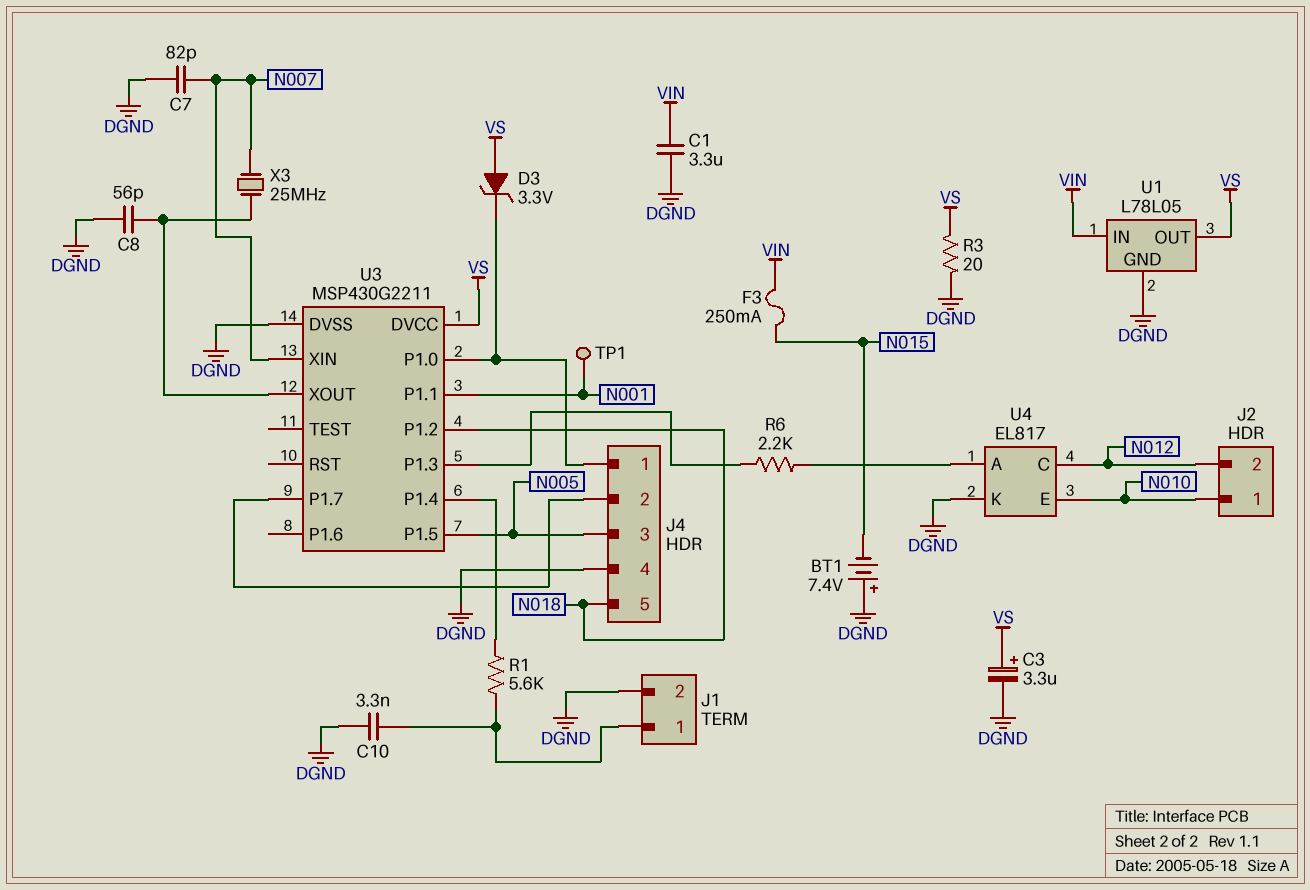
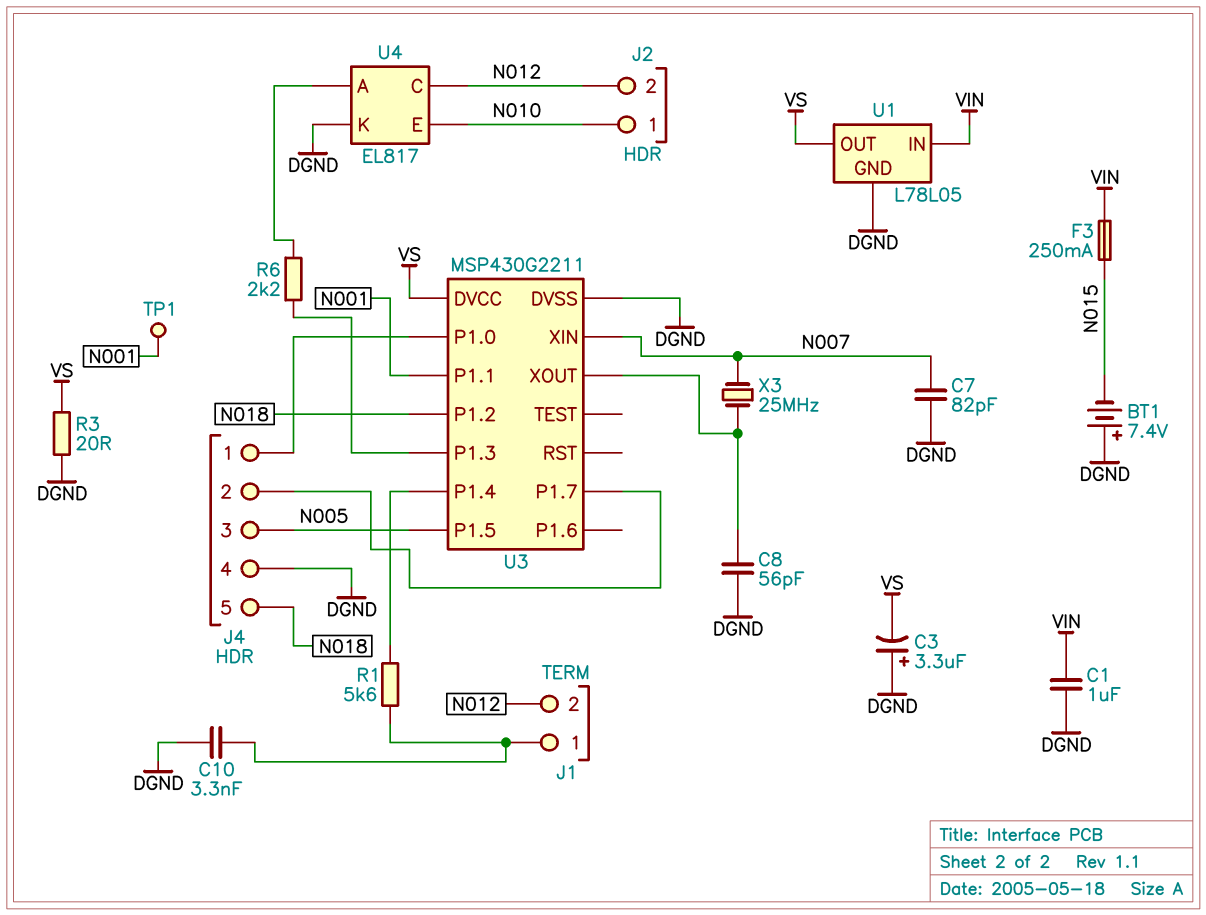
C1: 3.3uF (DGND, VIN) -> 1uF (DGND, VIN)
C3: 3.3uF (plus VS, minus DGND) -> 3.3uF (plus DGND, minus VS)
D3: zener 3.3V (A VS, K J4/1) -> none
J1 pin 2: DGND -> N012

